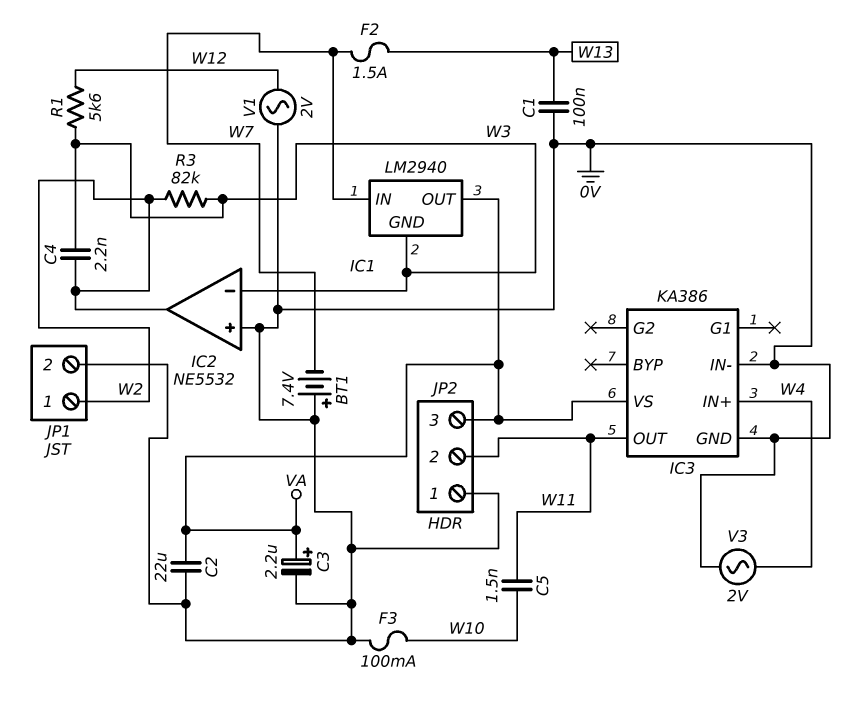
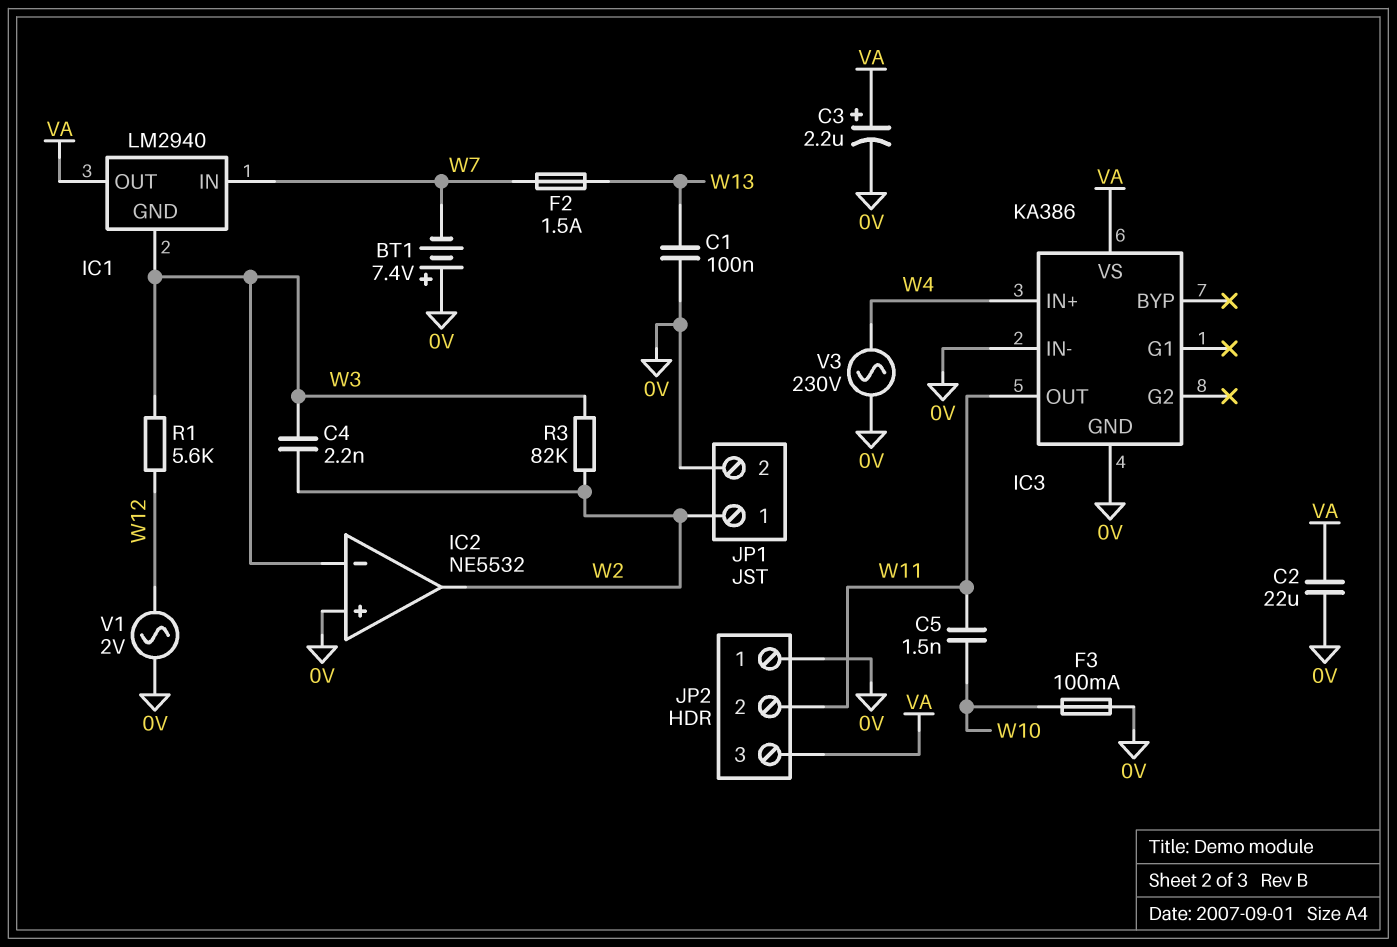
V3: AC 2V (0V, W4) -> AC 230V (0V, W4)

